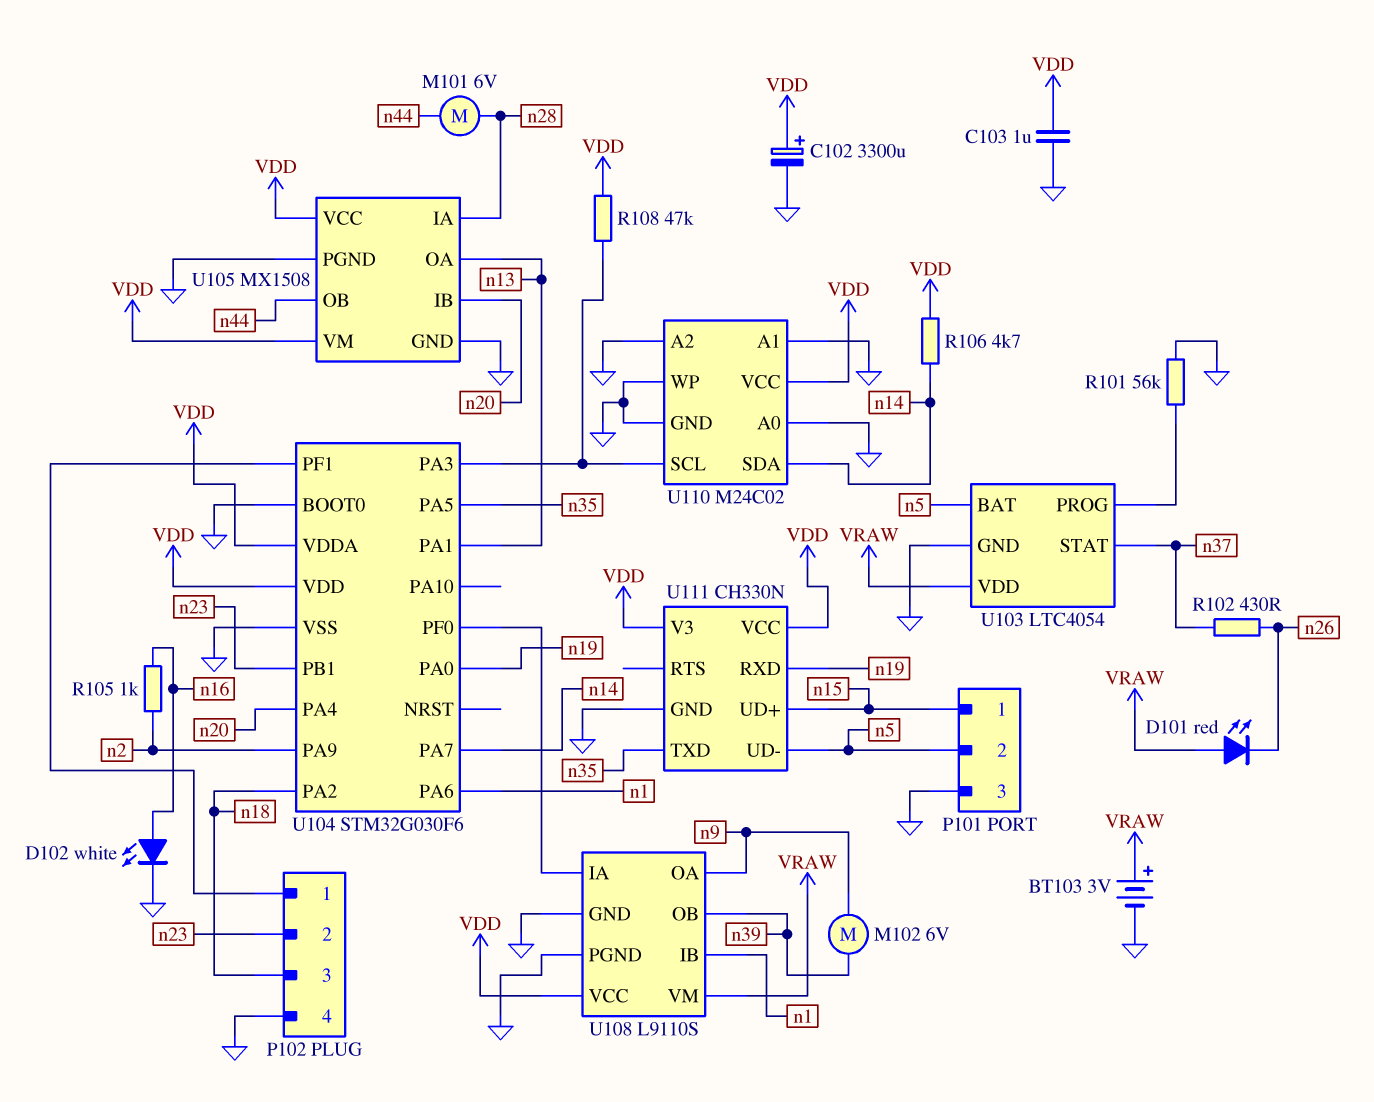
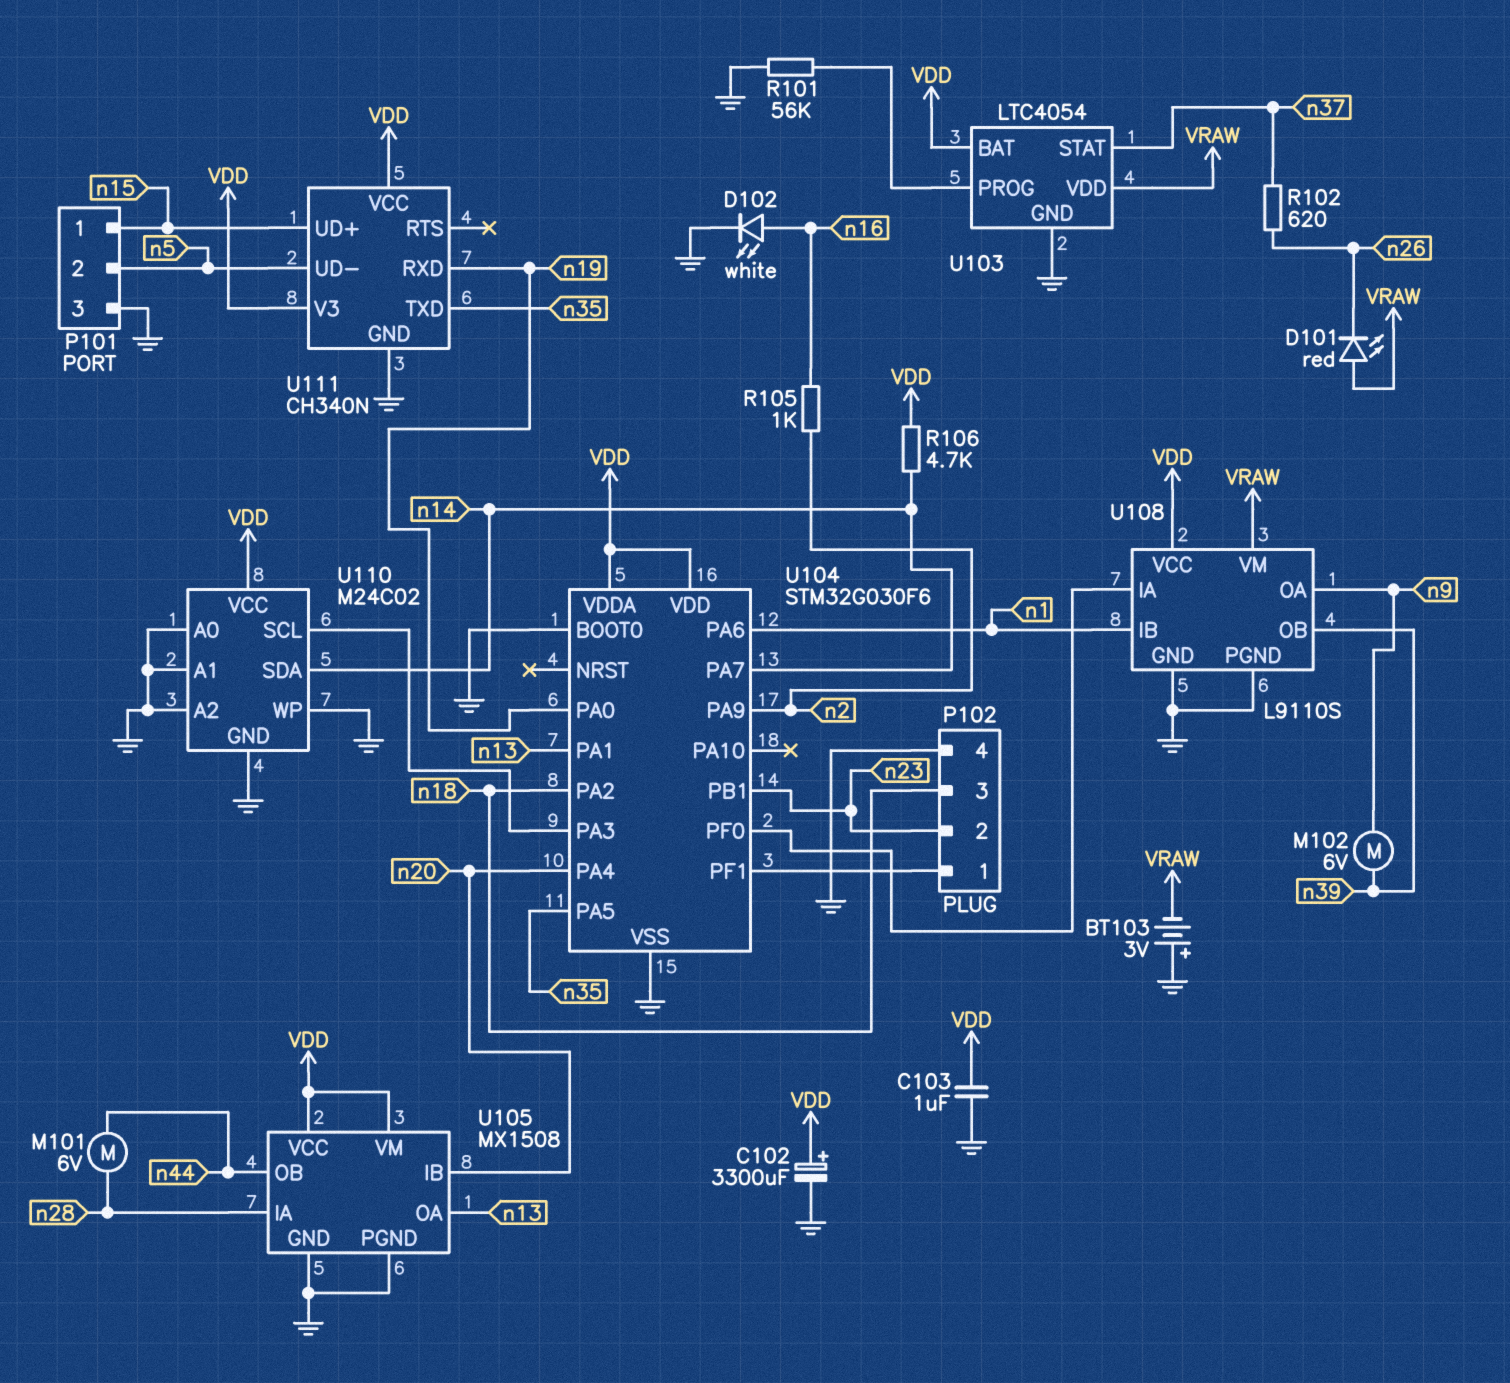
BT103: 3V (plus VRAW, minus GND) -> 3V (plus GND, minus VRAW)
R102: 430 (n26, n37) -> 620 (n26, n37)
R108: 47k (U104/PA3, VDD) -> none
U103 pin BAT: n5 -> VDD
U111: CH330N -> CH340N

